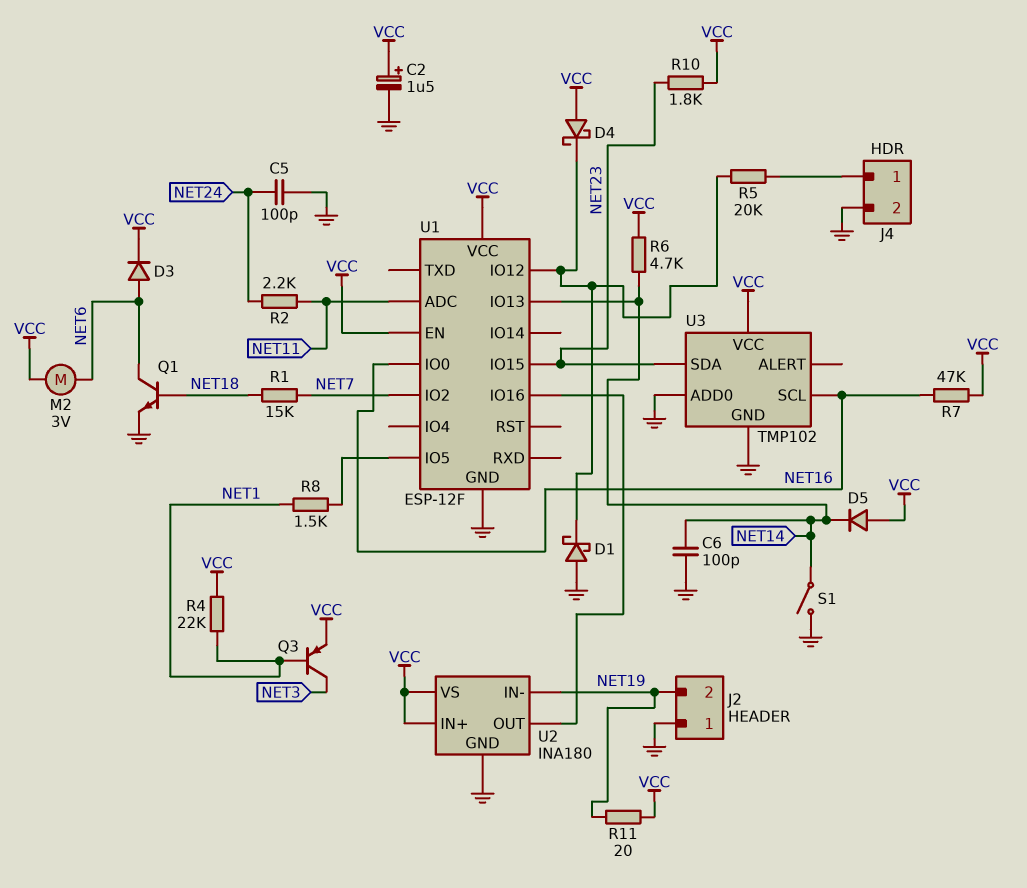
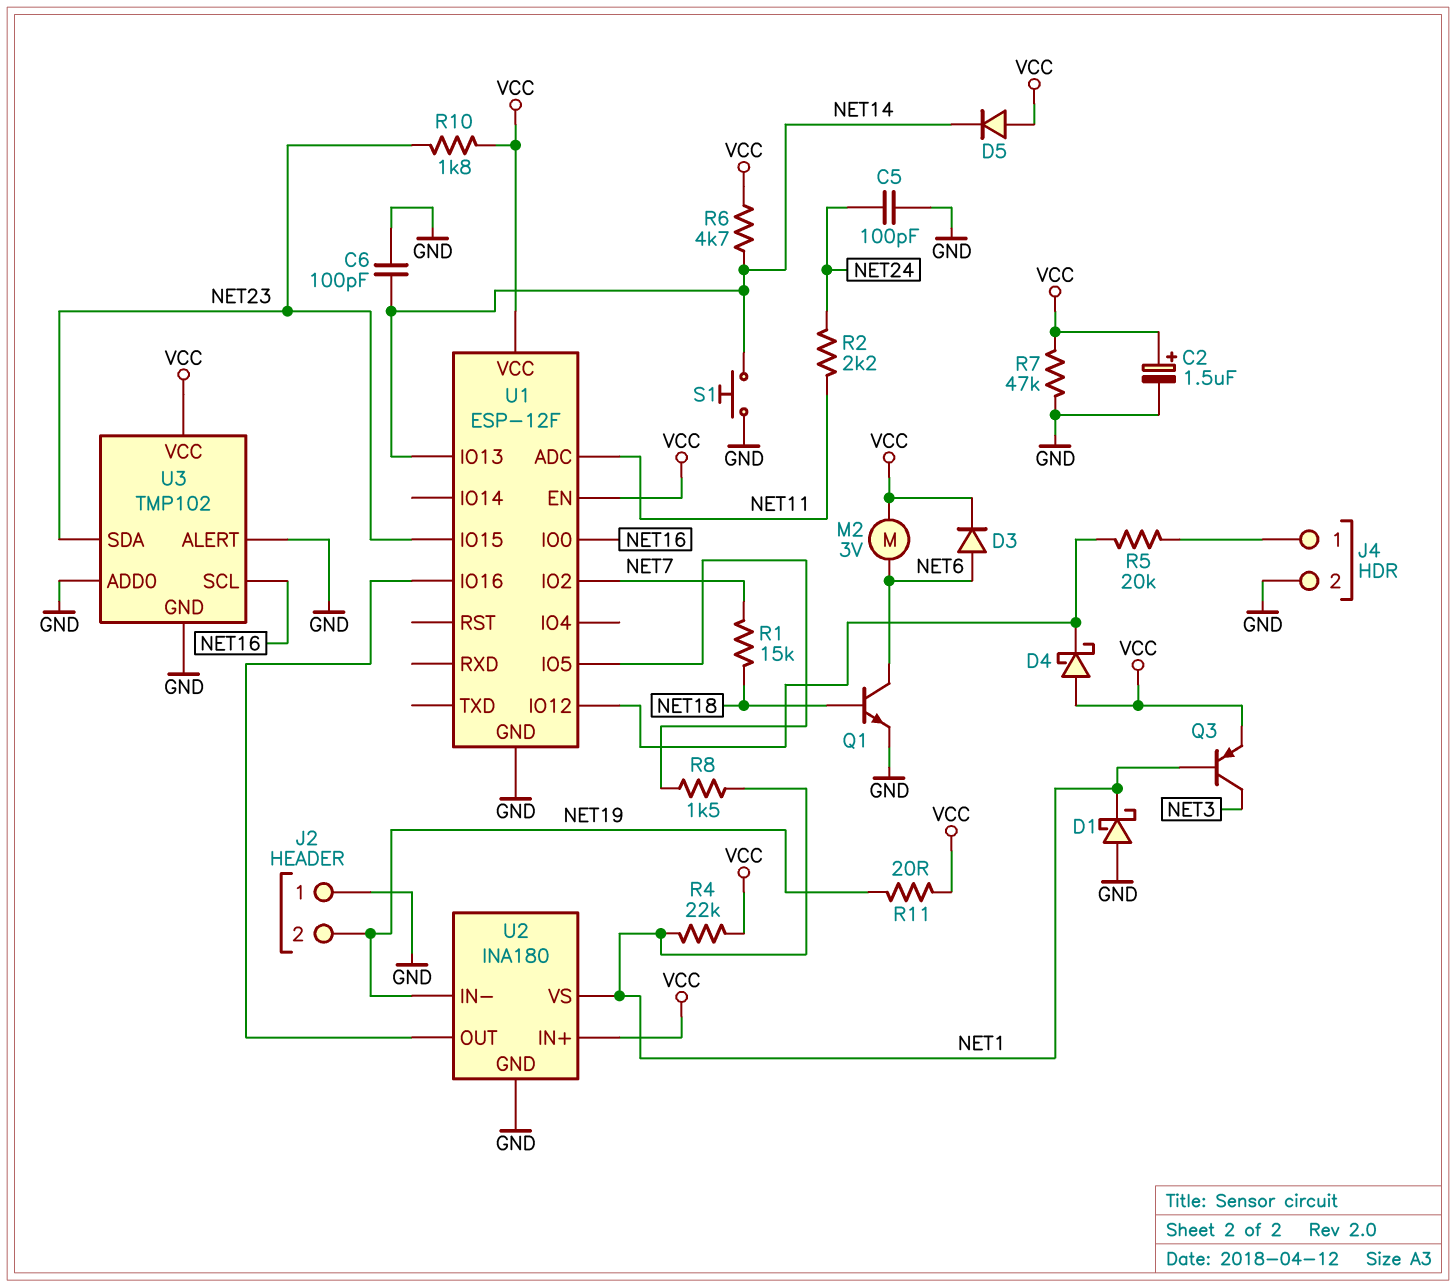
D1: schottky (A GND, K U1/IO12) -> schottky (A GND, K NET1)
R7: 47k (NET16, VCC) -> 47k (GND, VCC)
S1: switch (GND, NET14) -> button (GND, NET14)
U2 pin VS: VCC -> NET1
U3 pin ALERT: none -> GND

